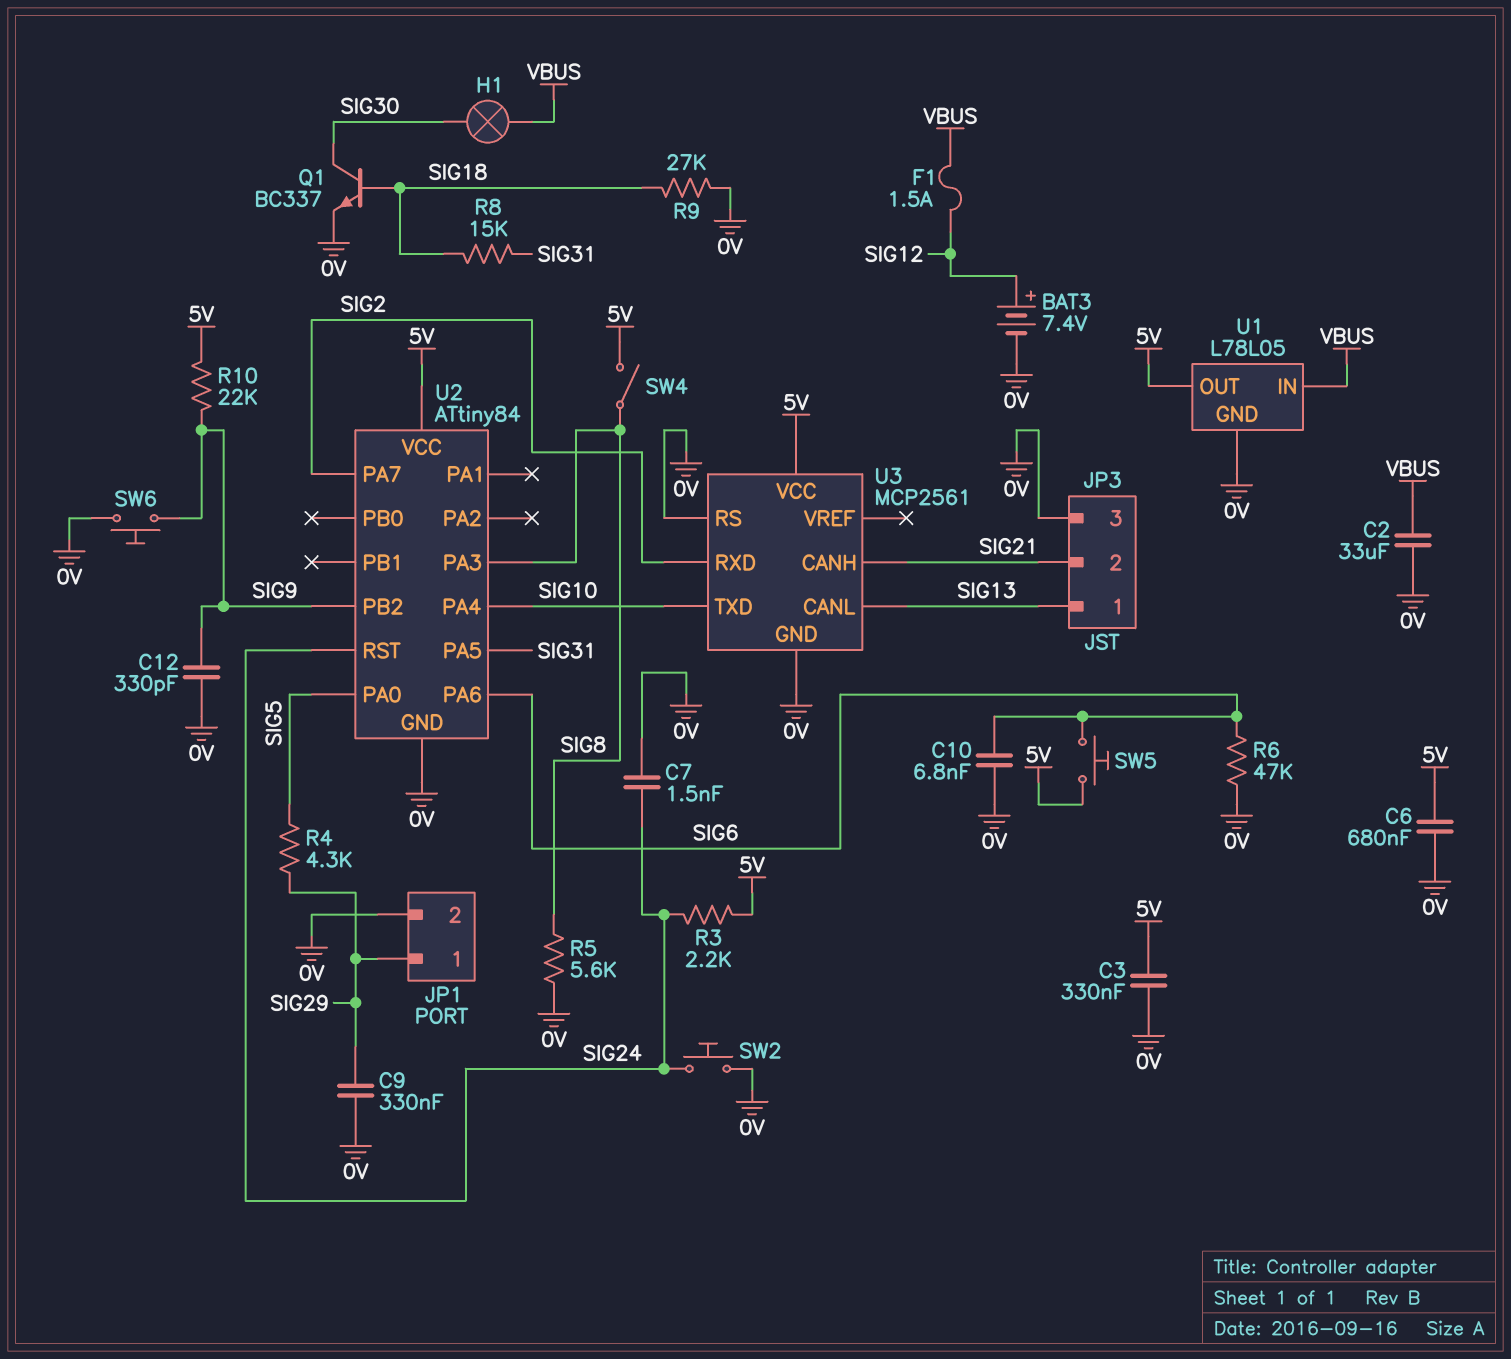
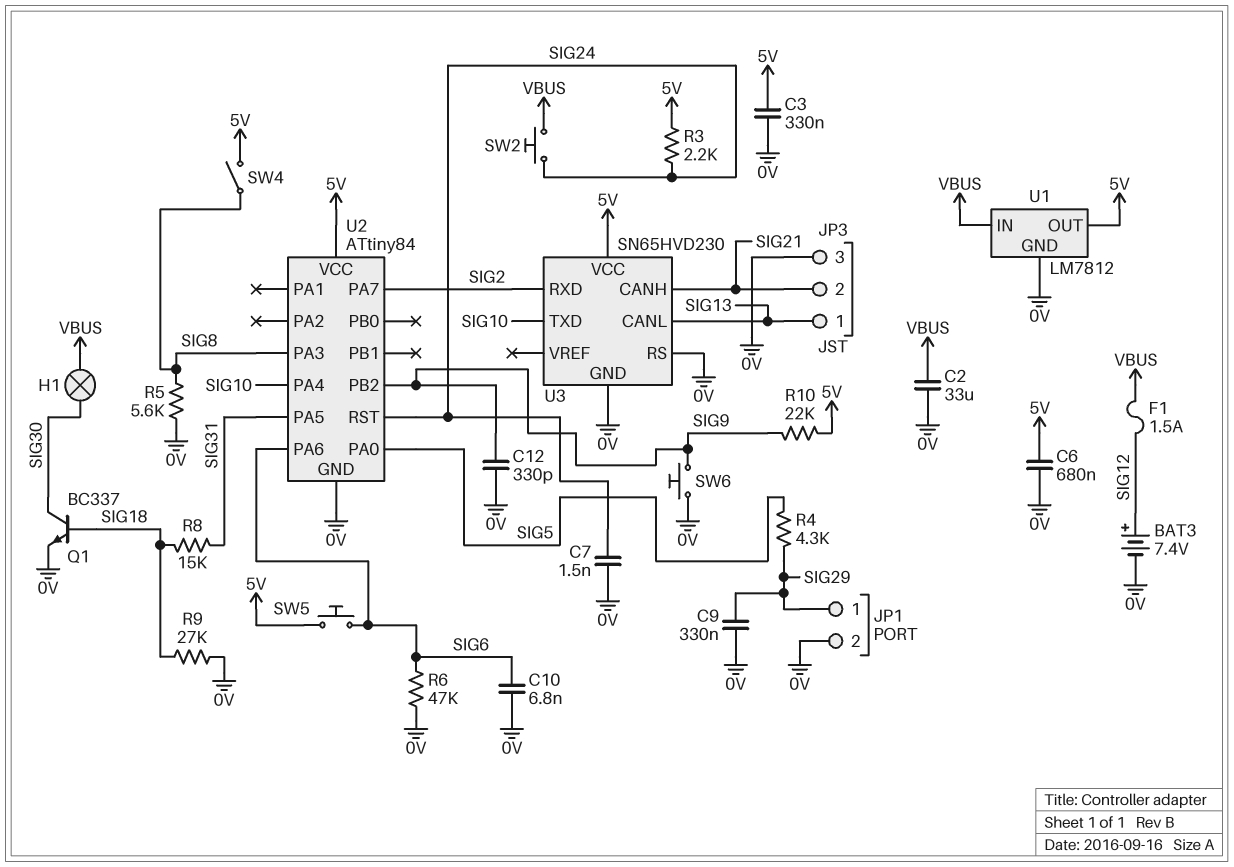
SW2: button (0V, SIG24) -> button (SIG24, VBUS)
U1: L78L05 -> LM7812
U3: MCP2561 -> SN65HVD230

